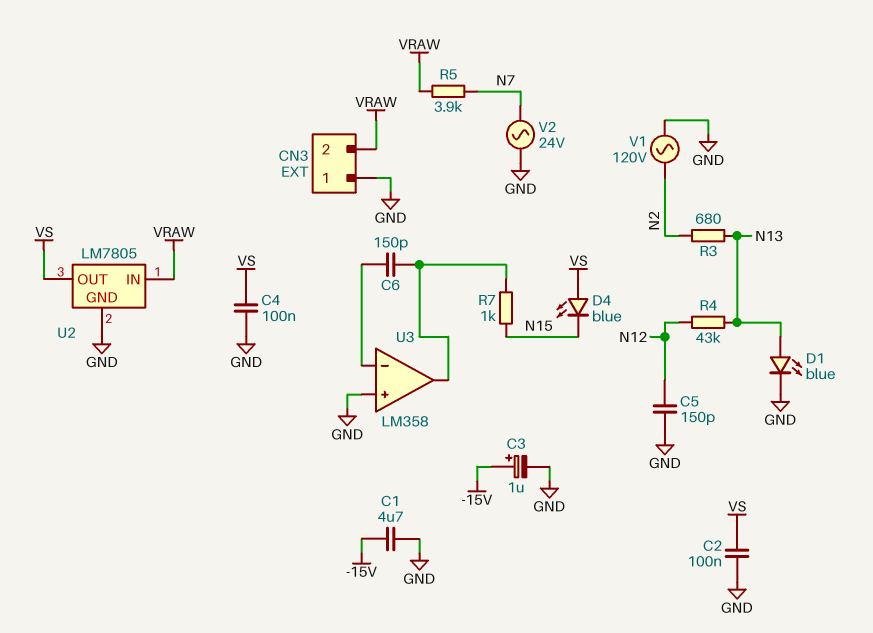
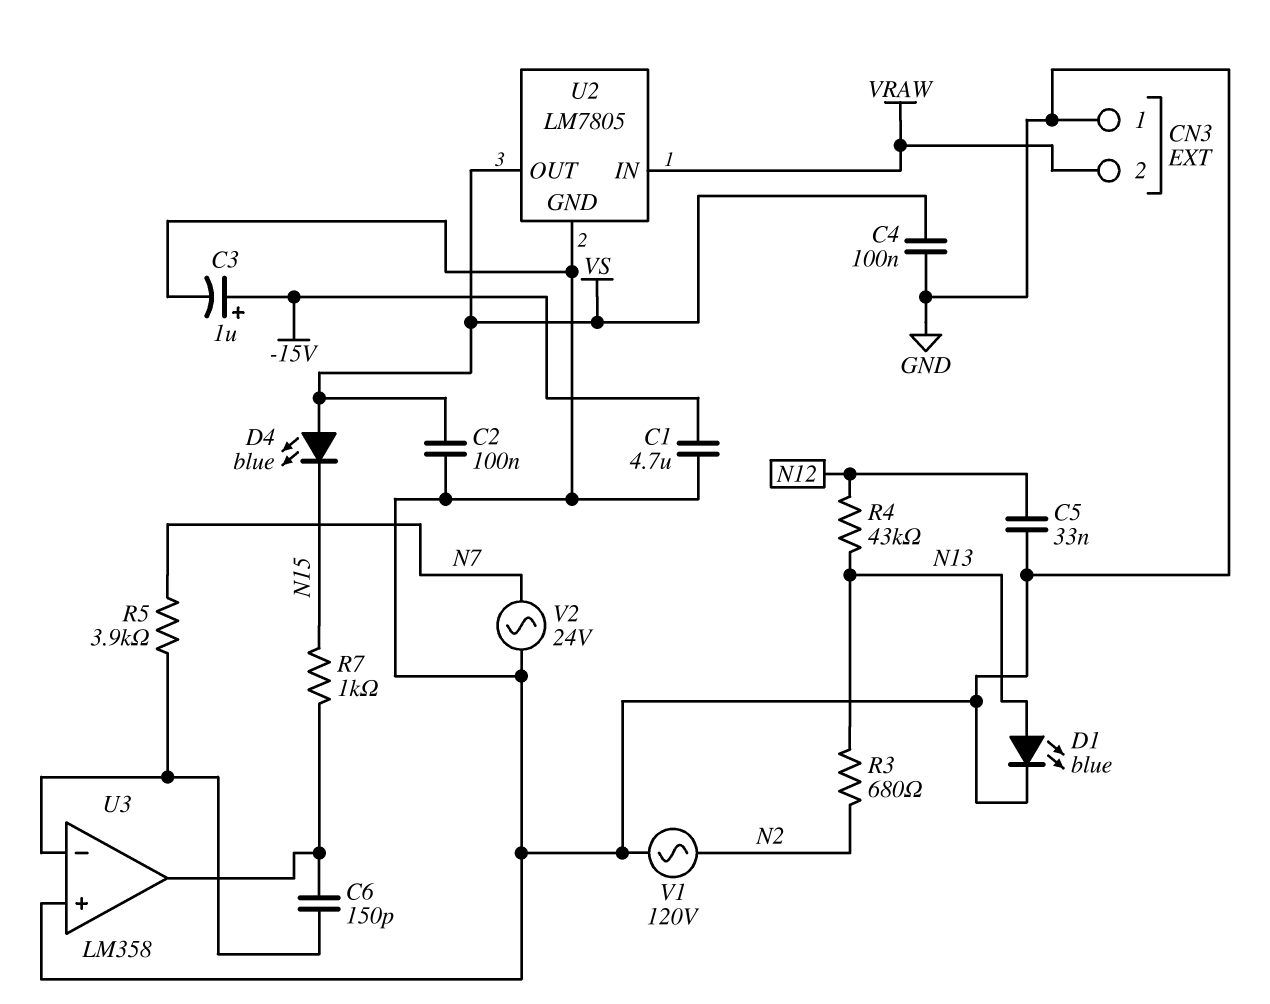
C5: 150pF (GND, N12) -> 33nF (GND, N12)
R5: 3.9k (N7, VRAW) -> 3.9k (N7, U3/in-)

